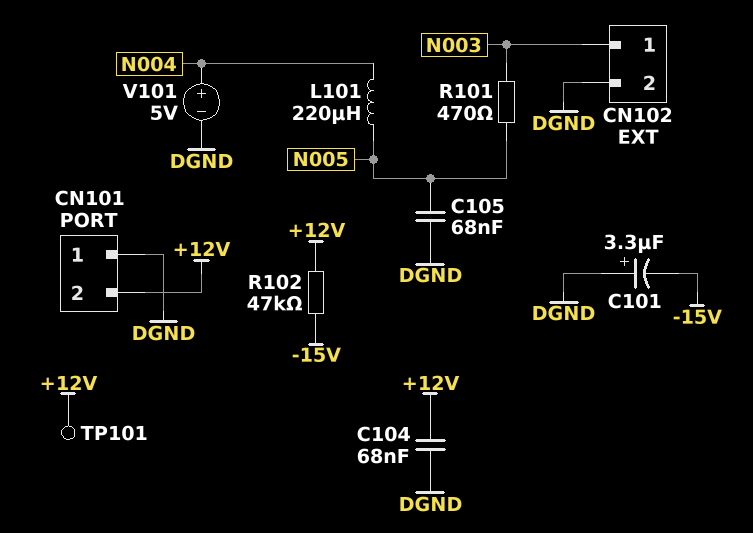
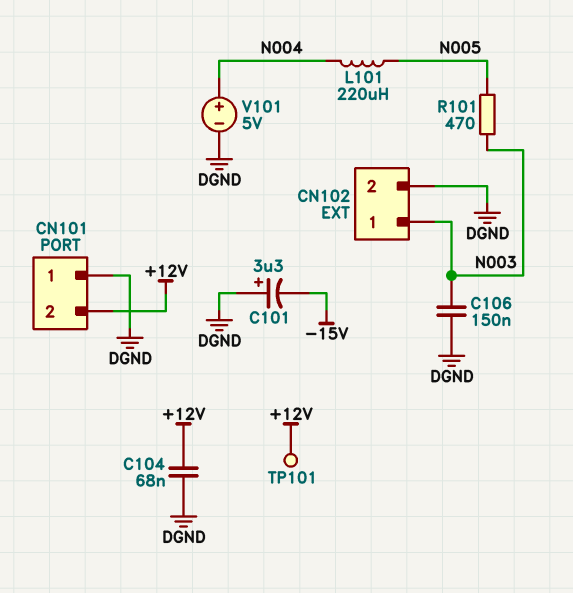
C105: 68nF (DGND, N005) -> none
C106: none -> 150nF (DGND, N003)
R102: 47k (+12V, -15V) -> none

